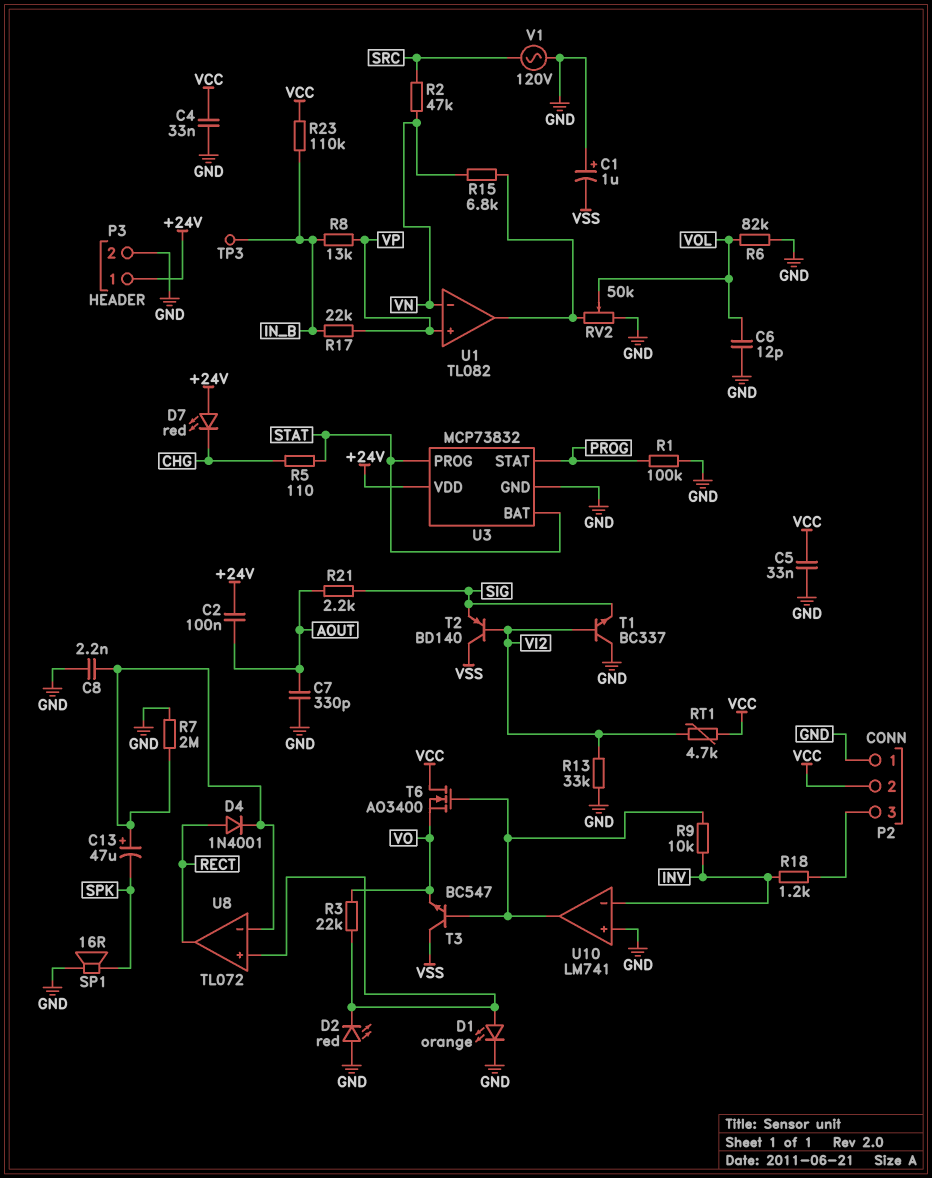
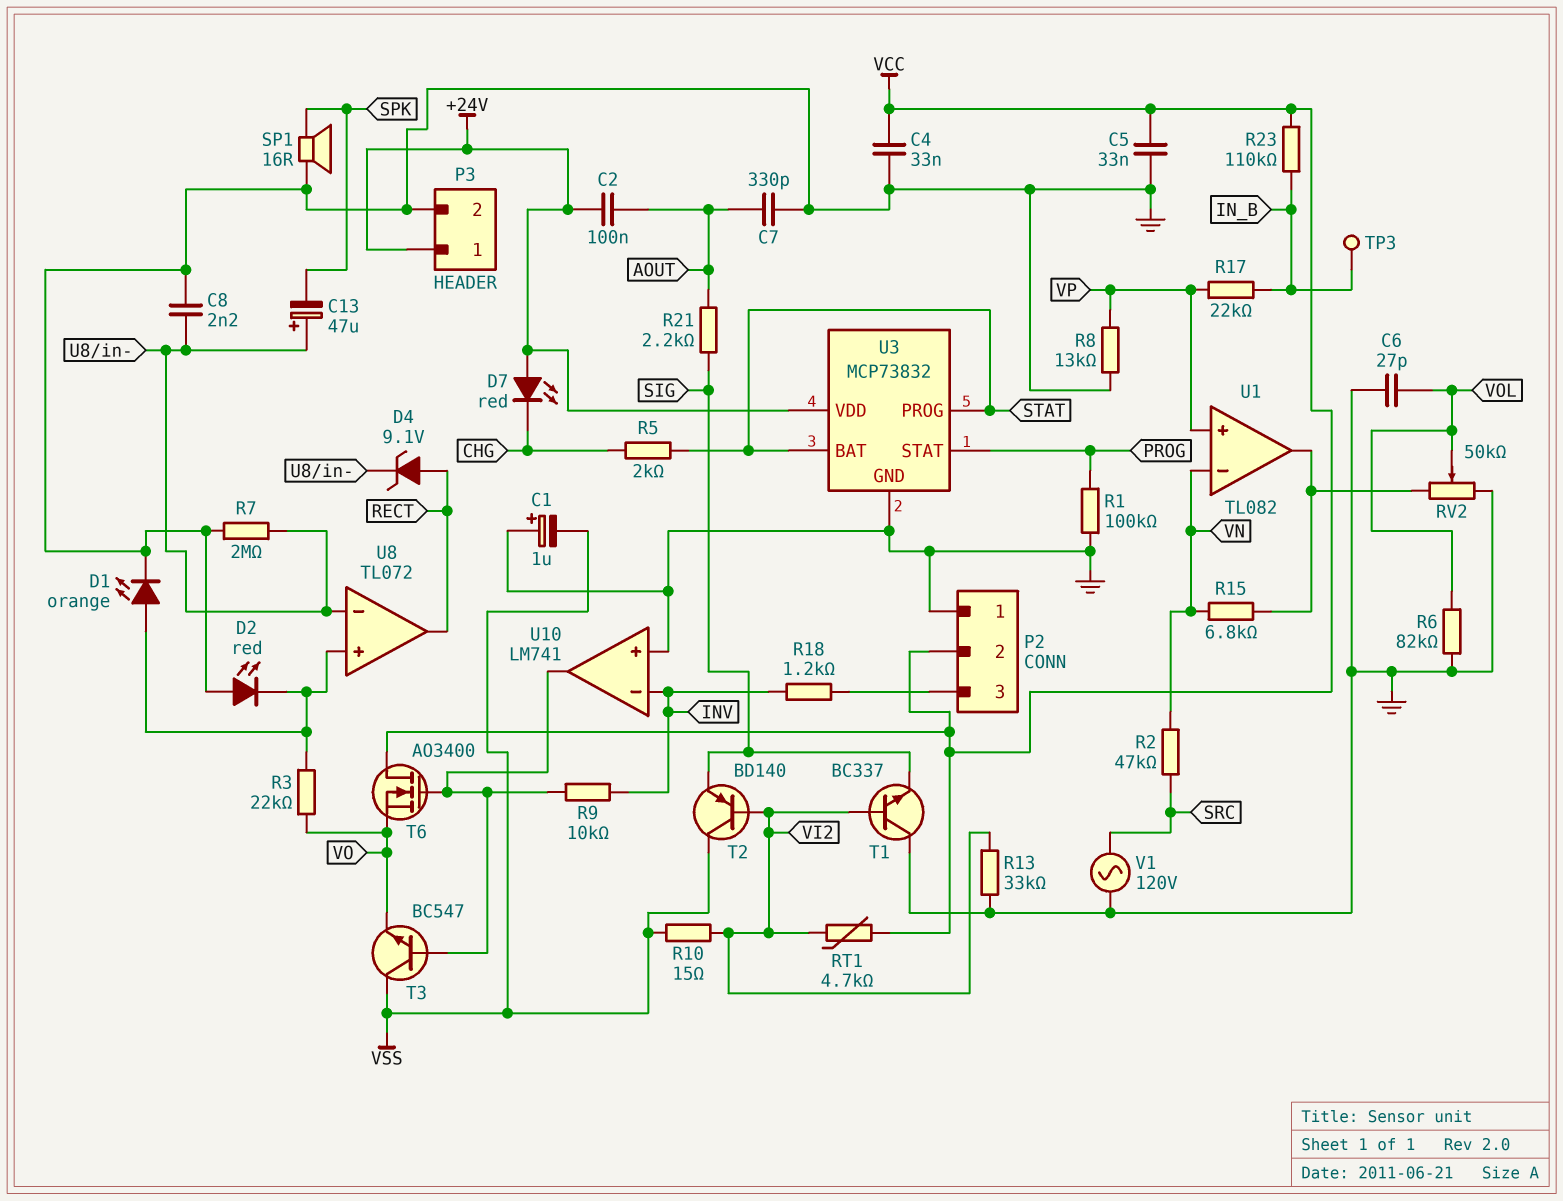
C6: 12pF (GND, VOL) -> 27pF (GND, VOL)
D4: diode 1N4001 (A RECT, K U8/in-) -> zener 9.1V (A RECT, K U8/in-)
R5: 110 (CHG, STAT) -> 2k (CHG, STAT)
R8: 13k (IN_B, VP) -> 13k (GND, VP)
R10: none -> 15 (VI2, VSS)

